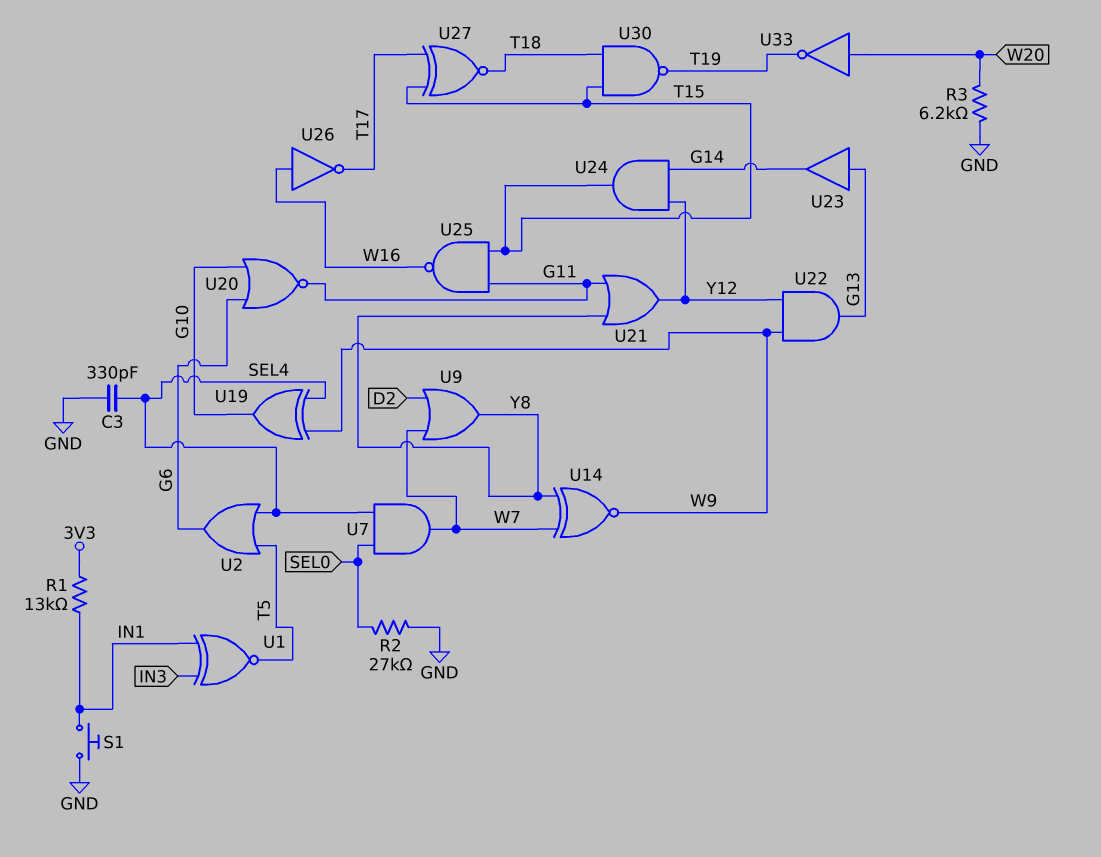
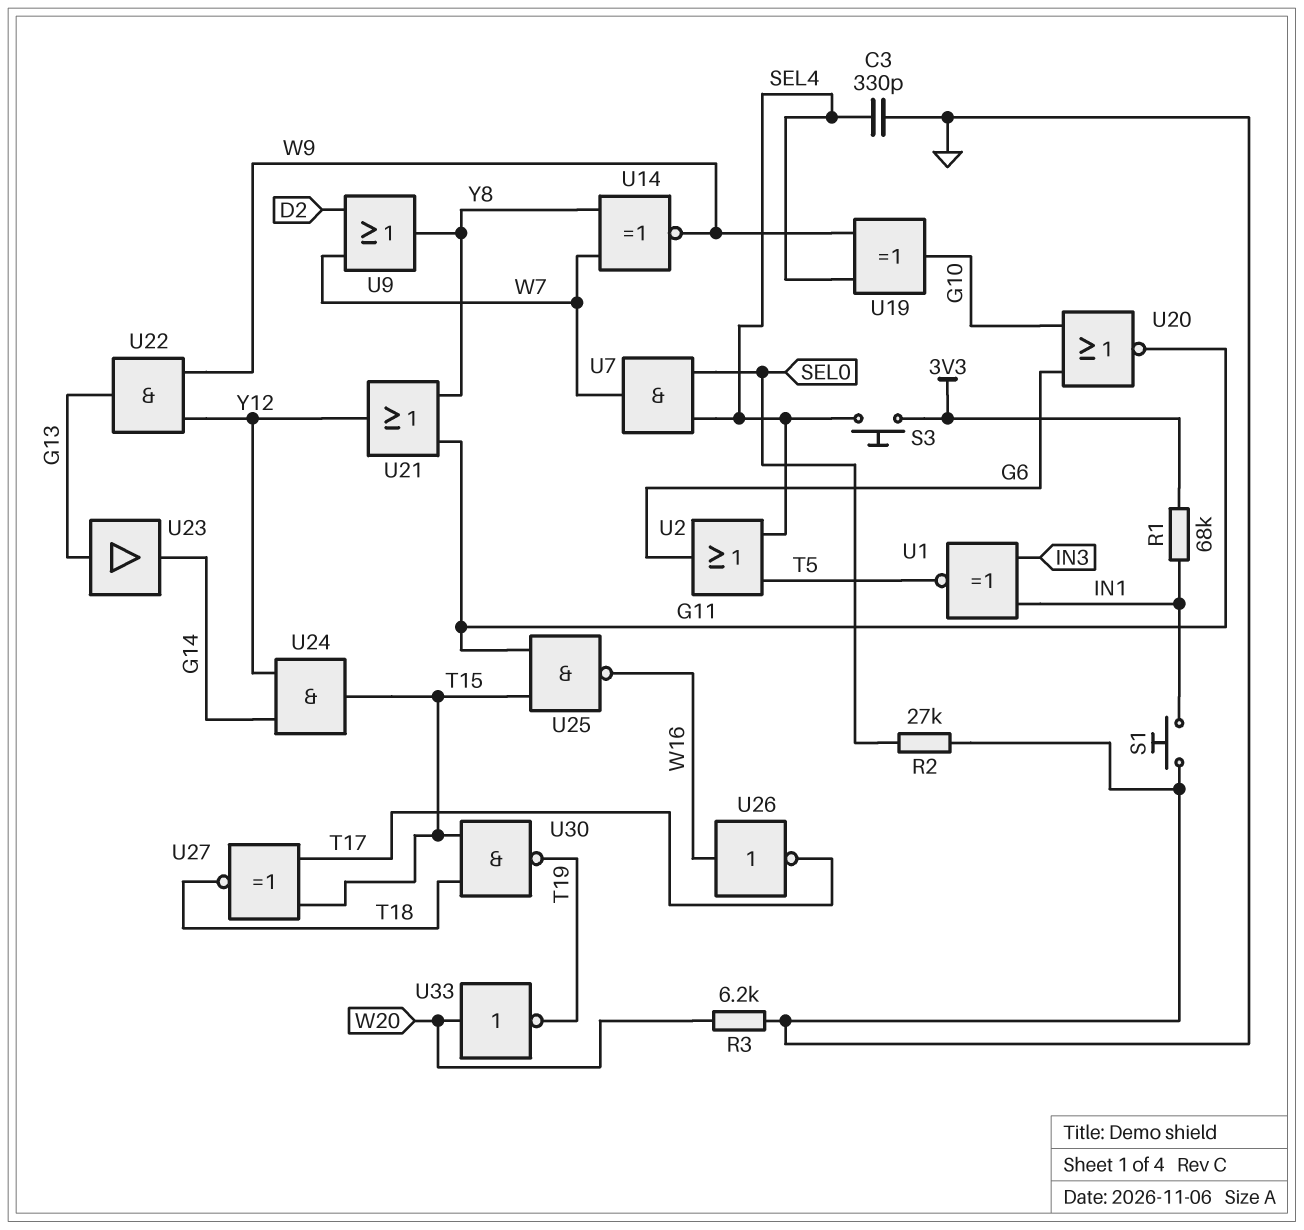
R1: 13k (3V3, IN1) -> 68k (3V3, IN1)
S3: none -> button (3V3, SEL4)

